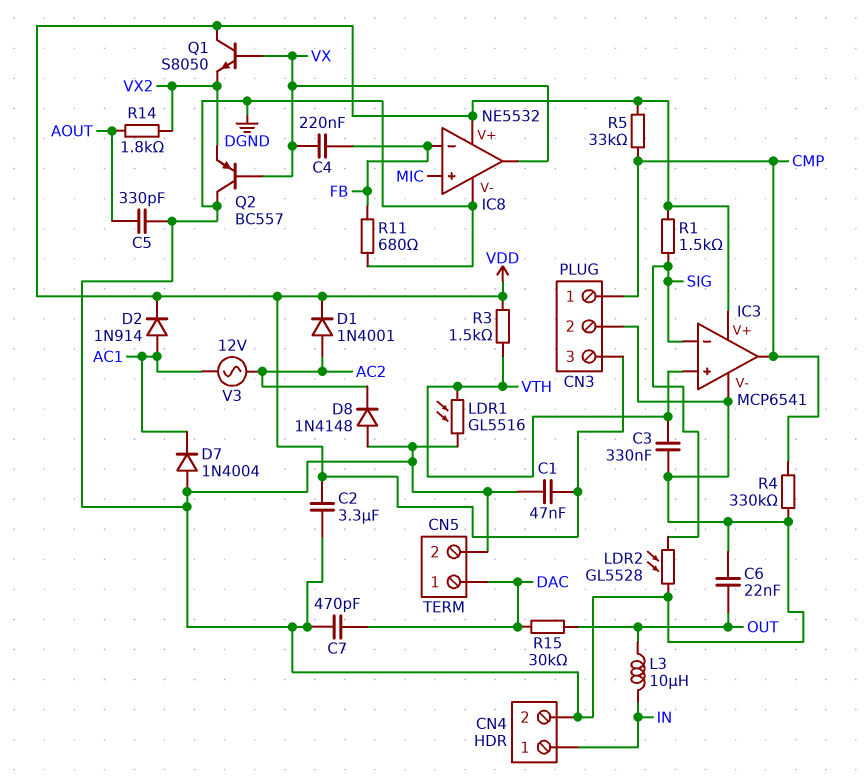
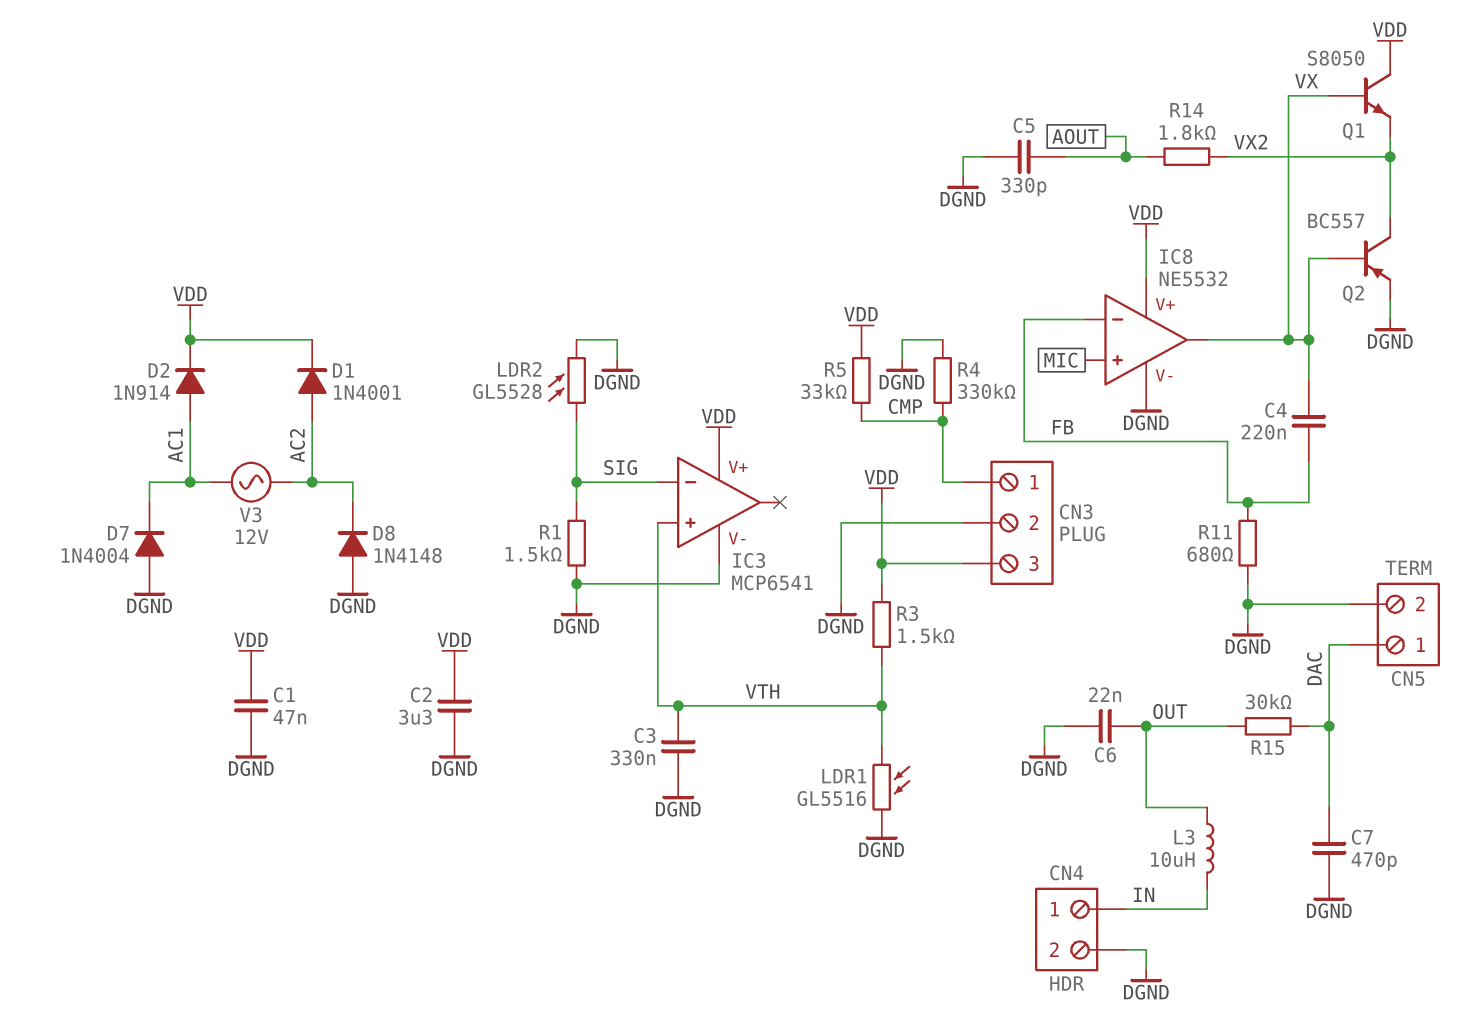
IC3 pin out: CMP -> none
Q2: PNP BC557 (B VX, C DGND, E VX2) -> PNP BC557 (B VX, C VX2, E DGND)
R1: 1.5k (SIG, VDD) -> 1.5k (DGND, SIG)

